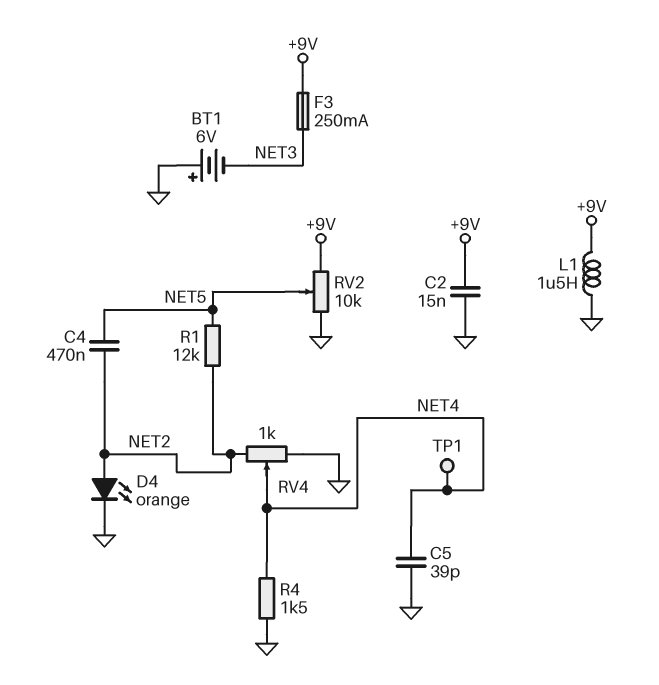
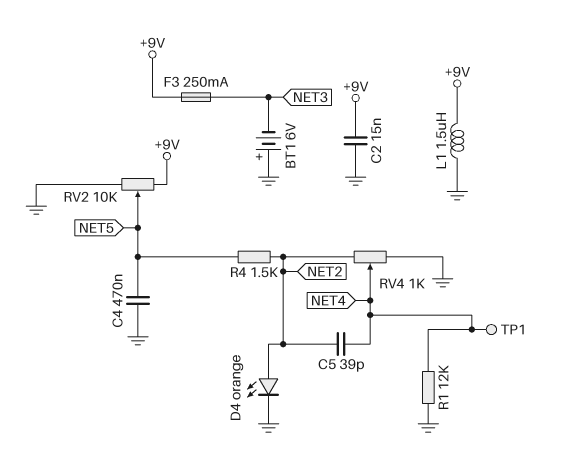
C4: 470nF (NET2, NET5) -> 470nF (GND, NET5)
C5: 39pF (GND, NET4) -> 39pF (NET2, NET4)
R1: 12k (NET2, NET5) -> 12k (GND, NET4)
R4: 1.5k (GND, NET4) -> 1.5k (NET2, NET5)

